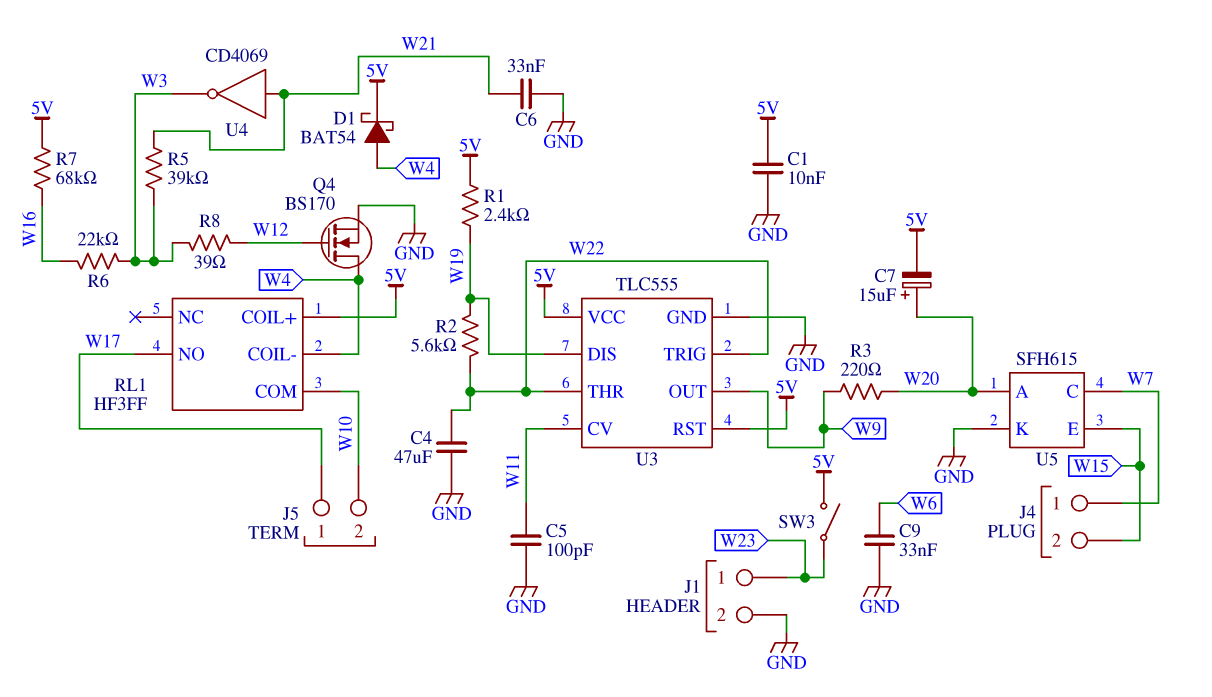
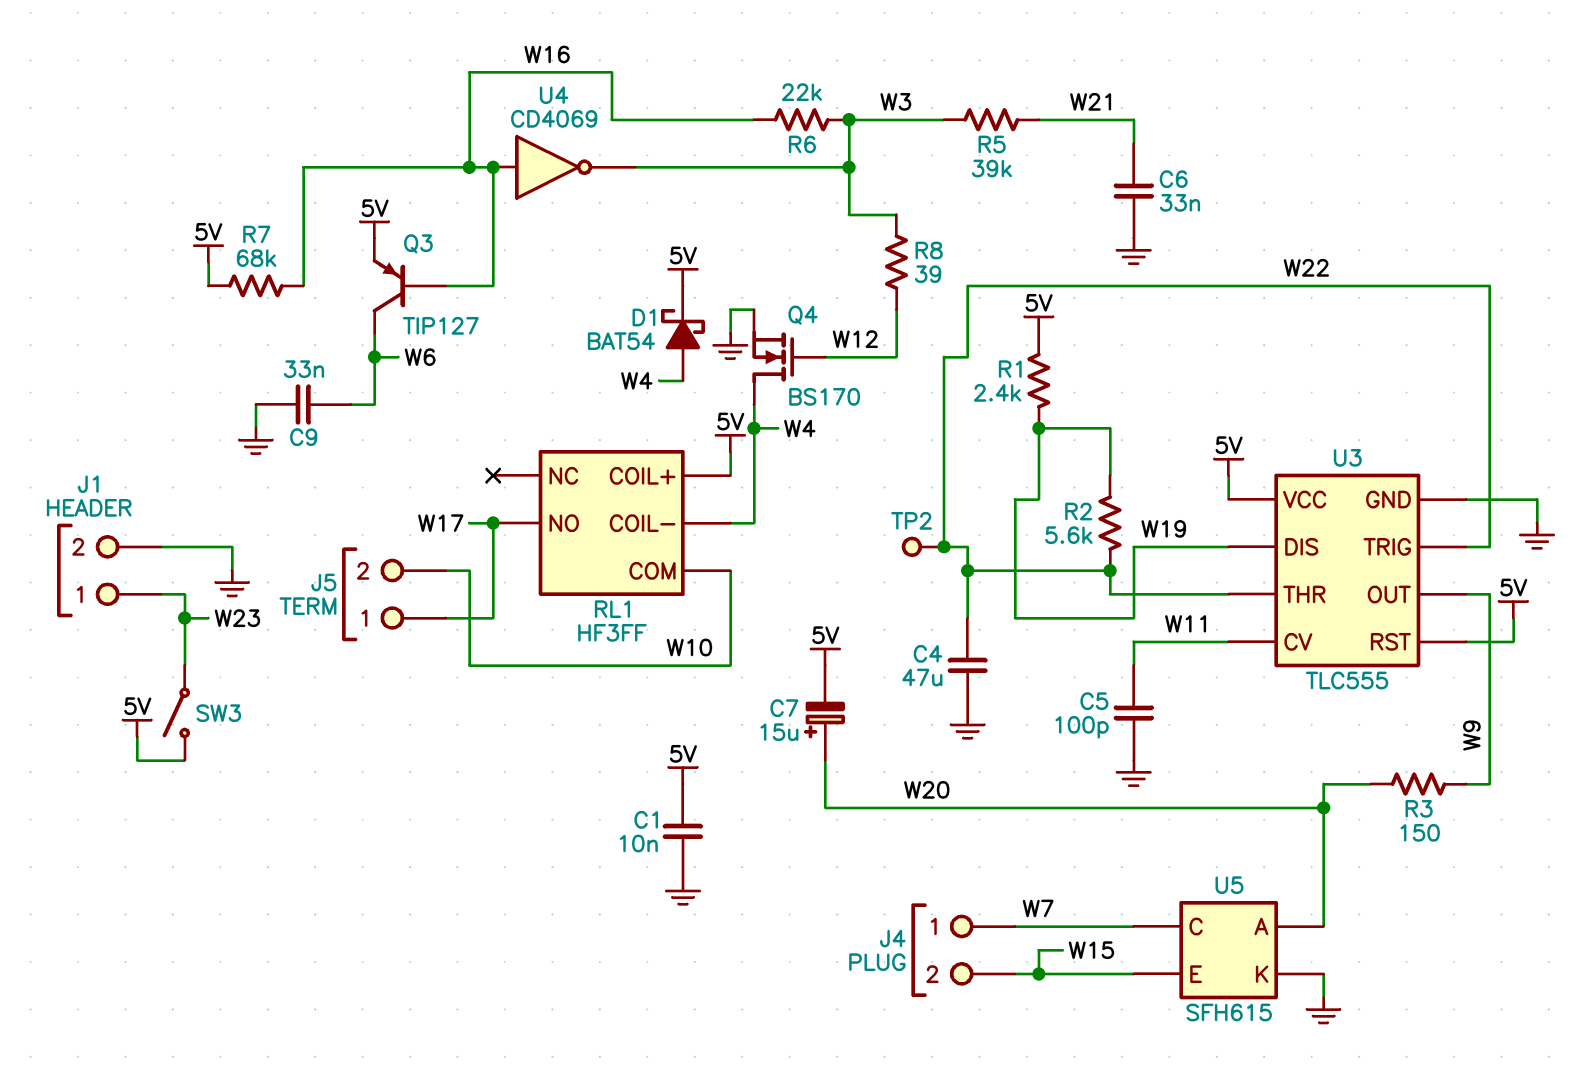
Q3: none -> PNP TIP127 (B W16, C W6, E 5V)
R3: 220 (W9, W20) -> 150 (W9, W20)
TP2: none -> test point (W22)
U4: NOT CD4069 (in W21, out W3) -> NOT CD4069 (in W16, out W3)

